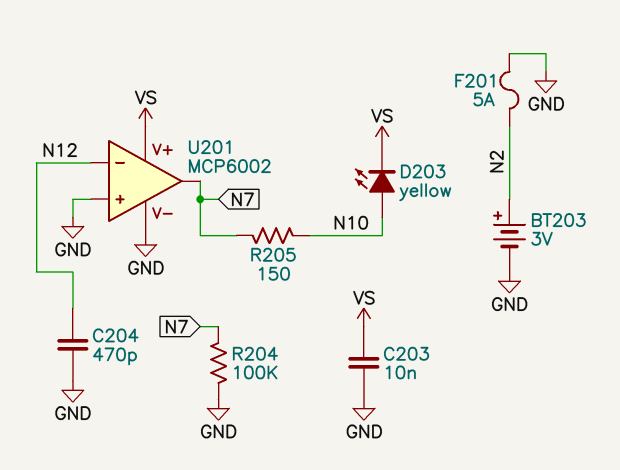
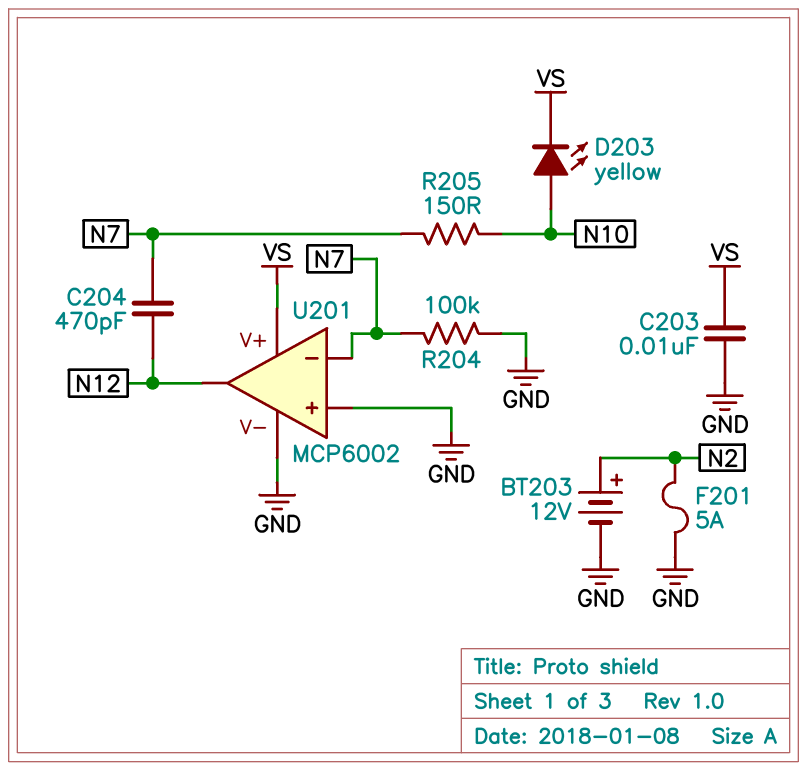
BT203: 3V (plus N2, minus GND) -> 12V (plus N2, minus GND)
C204: 470pF (GND, N12) -> 470pF (N7, N12)
U201 pin in-: N12 -> N7
U201 pin out: N7 -> N12

